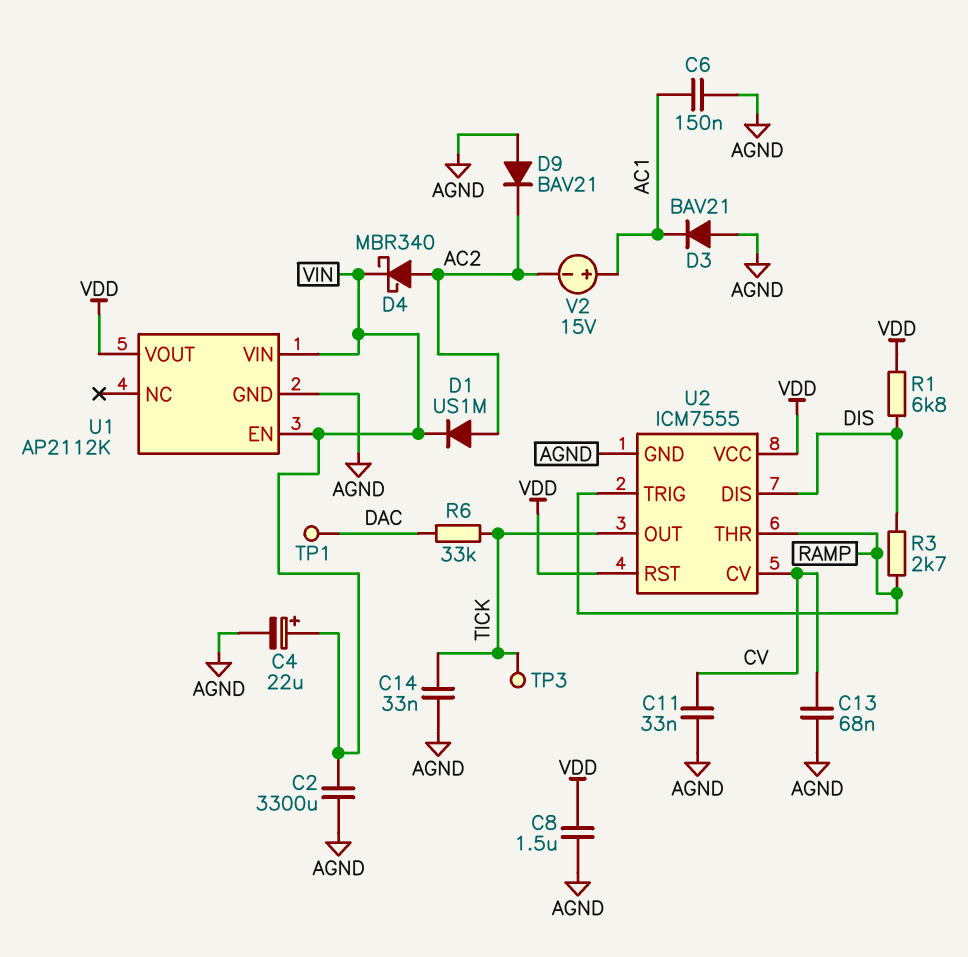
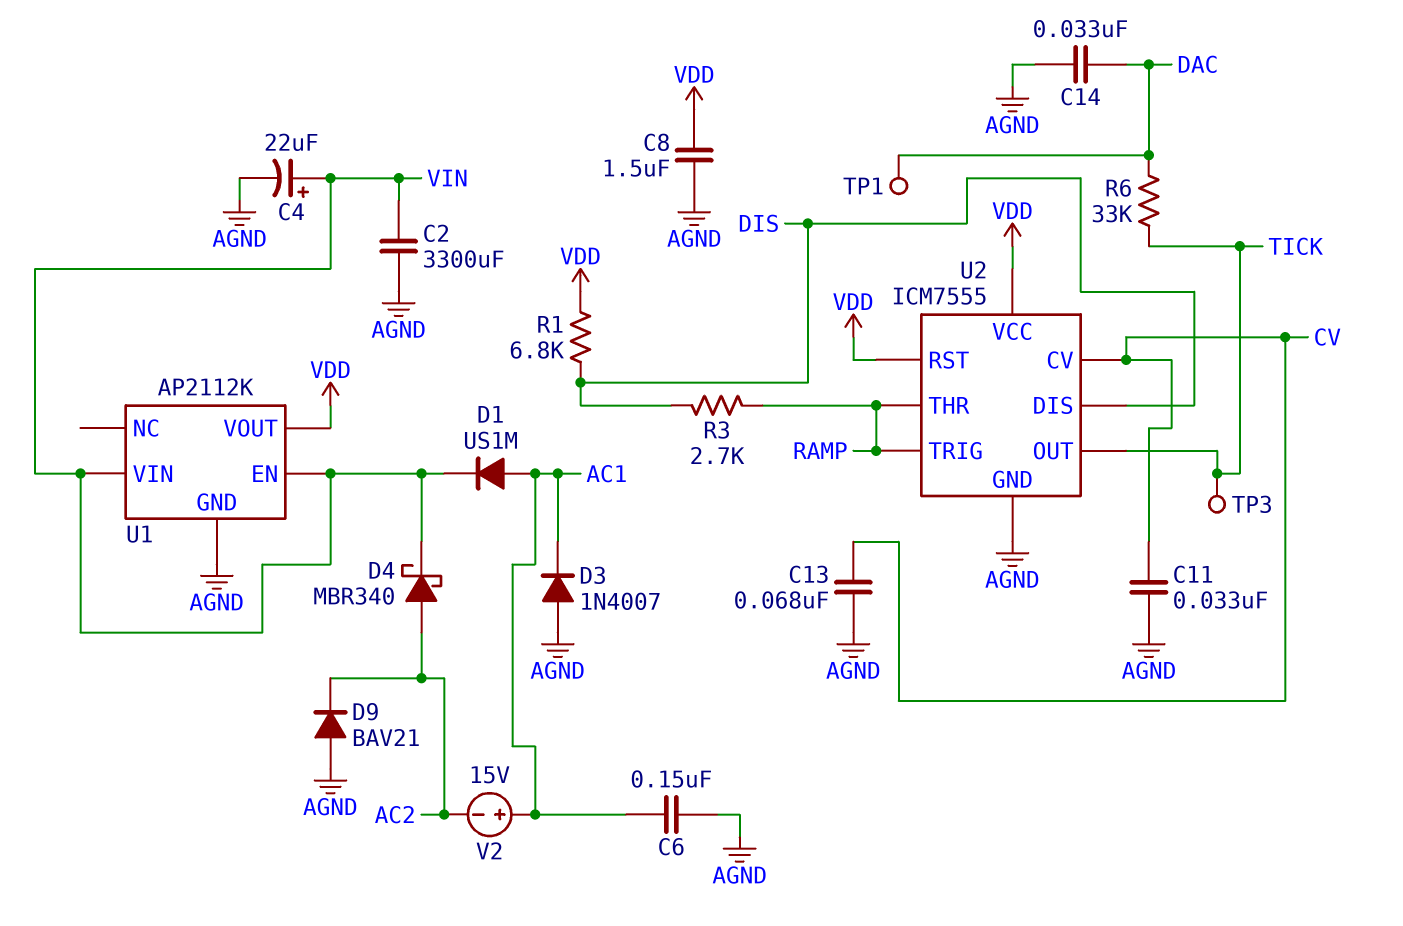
C14: 33nF (AGND, TICK) -> 33nF (AGND, DAC)
D1: diode US1M (A AC2, K VIN) -> diode US1M (A AC1, K VIN)
D3: diode BAV21 (A AGND, K AC1) -> diode 1N4007 (A AGND, K AC1)

